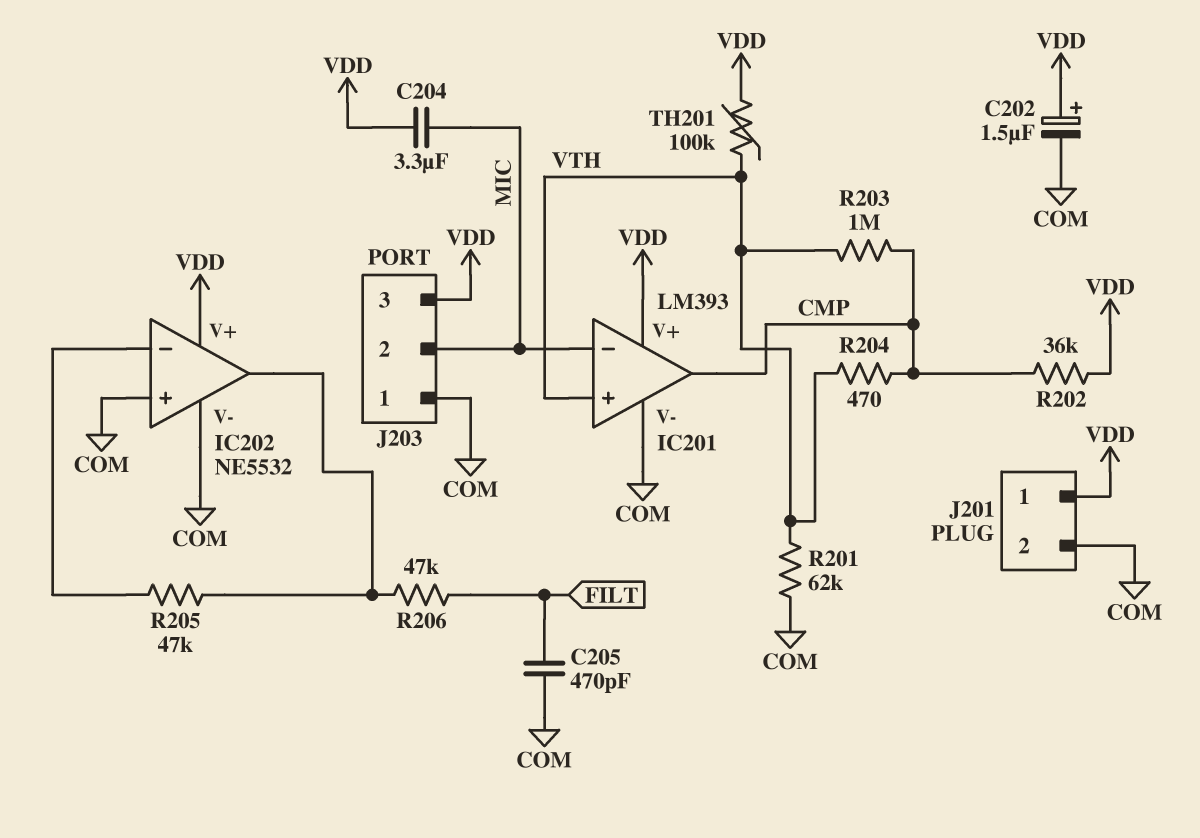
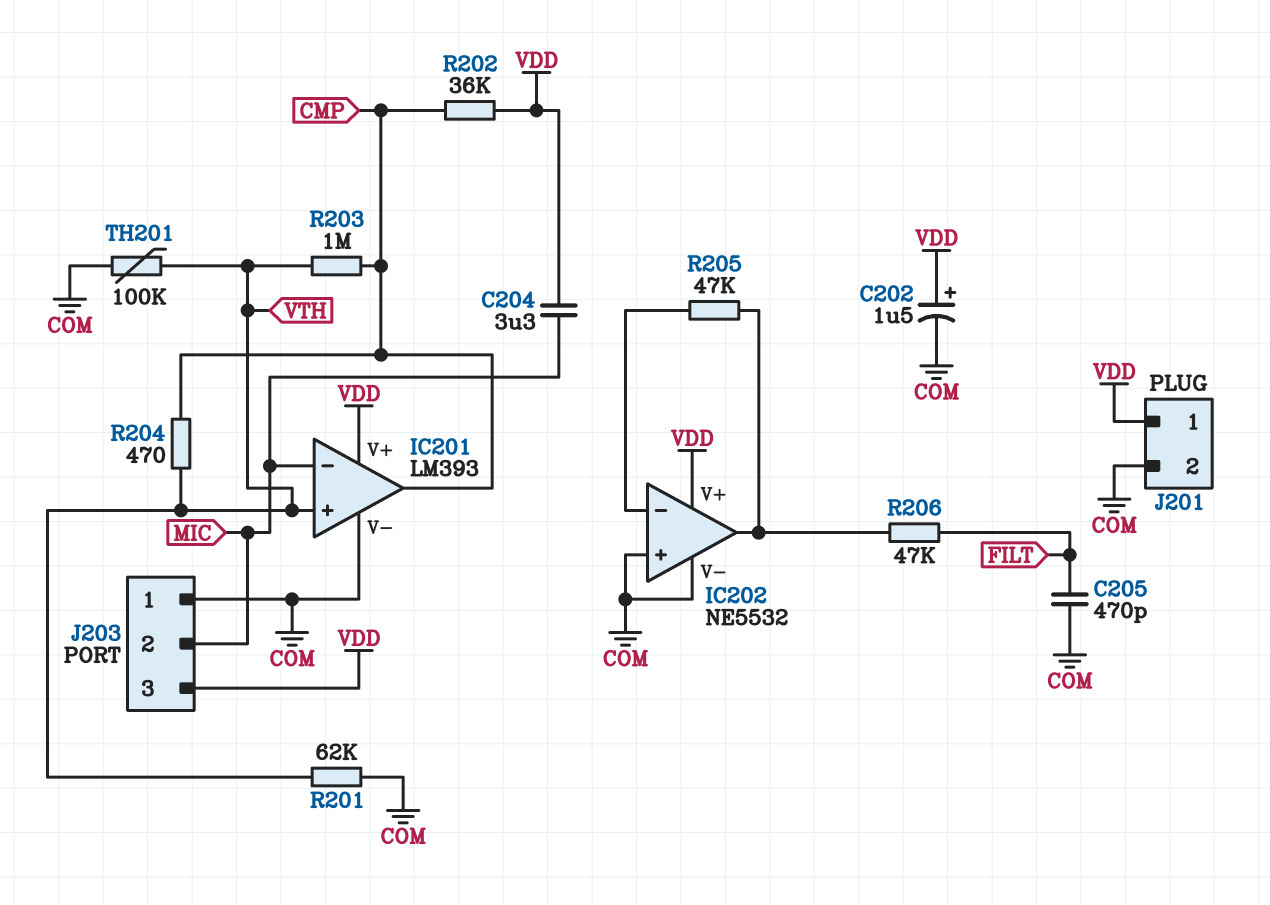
TH201: 100k (VDD, VTH) -> 100k (COM, VTH)

